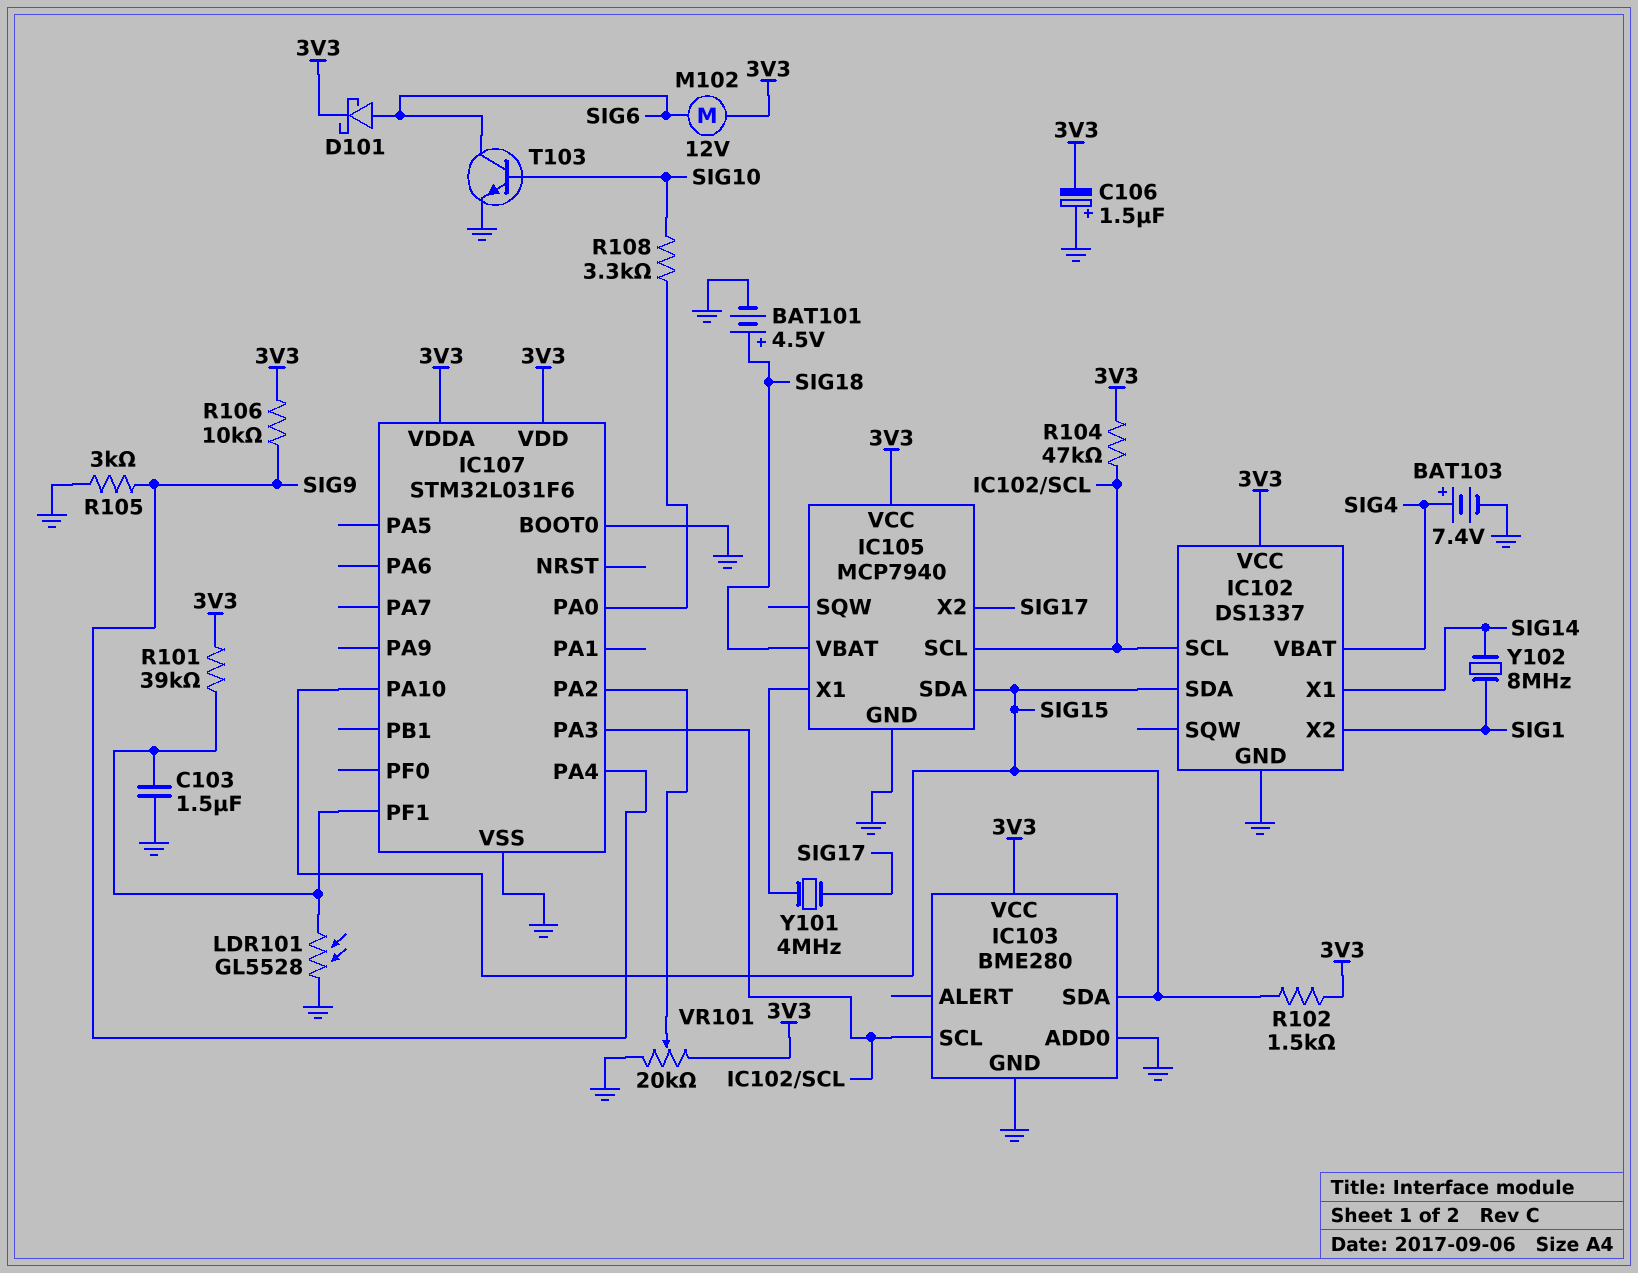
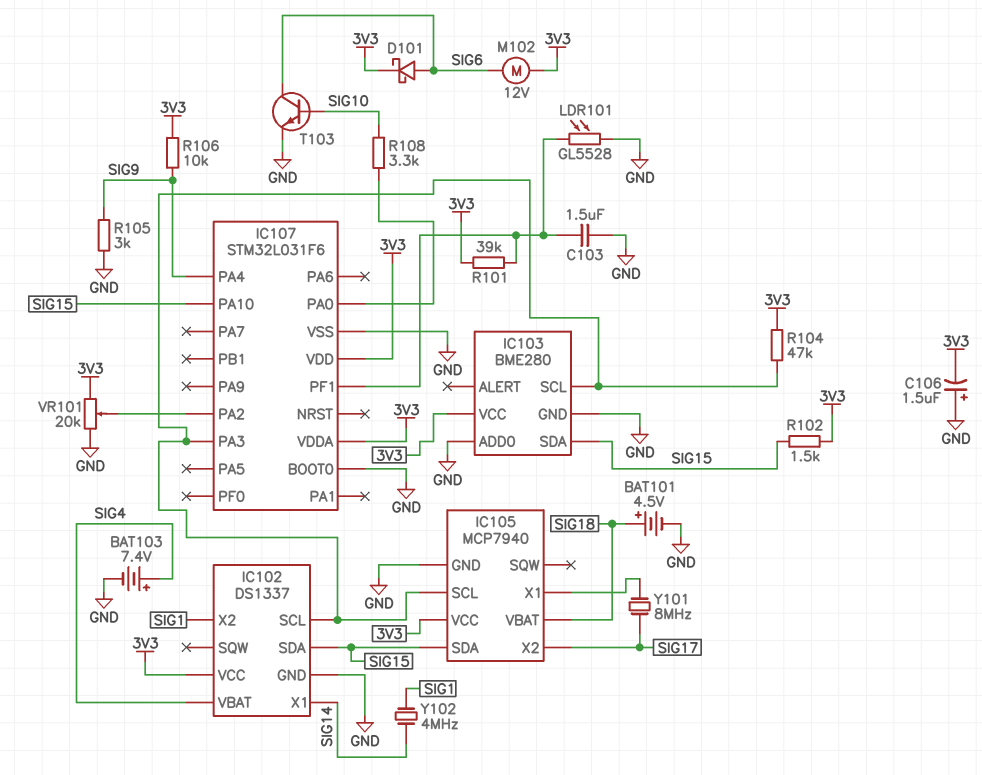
Y101: 4MHz (IC105/X1, SIG17) -> 8MHz (IC105/X1, SIG17)
Y102: 8MHz (SIG1, SIG14) -> 4MHz (SIG1, SIG14)

